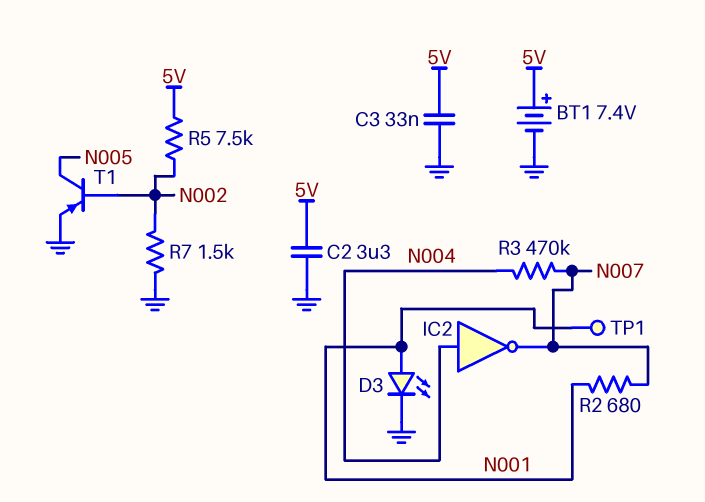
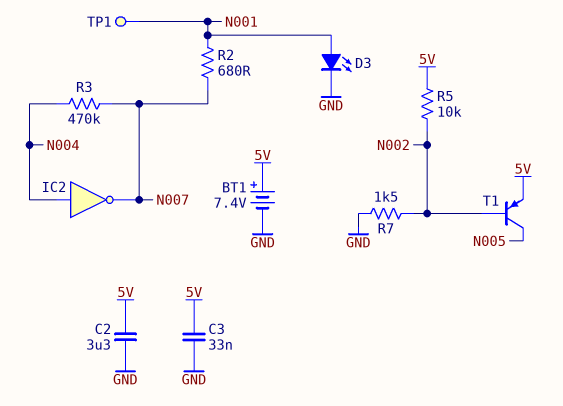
R5: 7.5k (5V, N002) -> 10k (5V, N002)
T1: PNP (B N002, C N005, E GND) -> PNP (B N002, C N005, E 5V)

